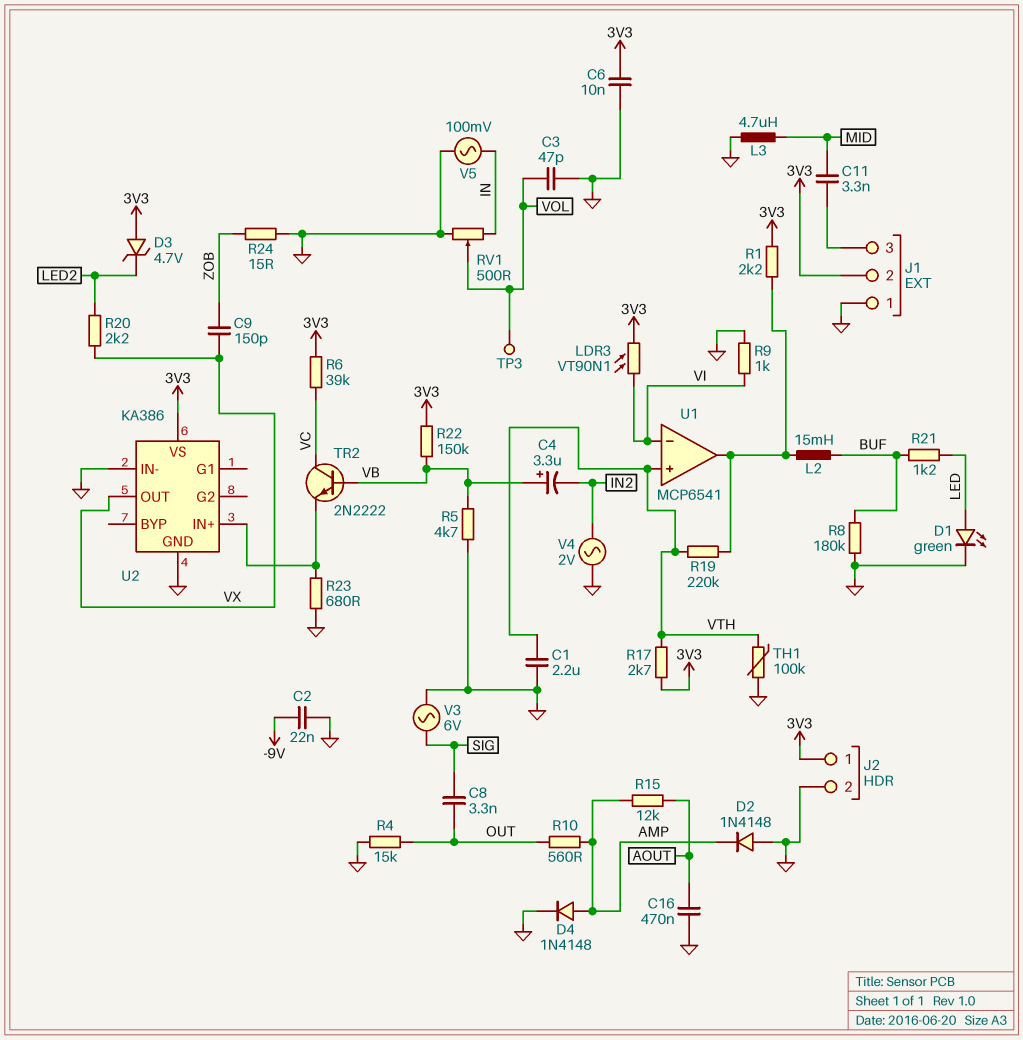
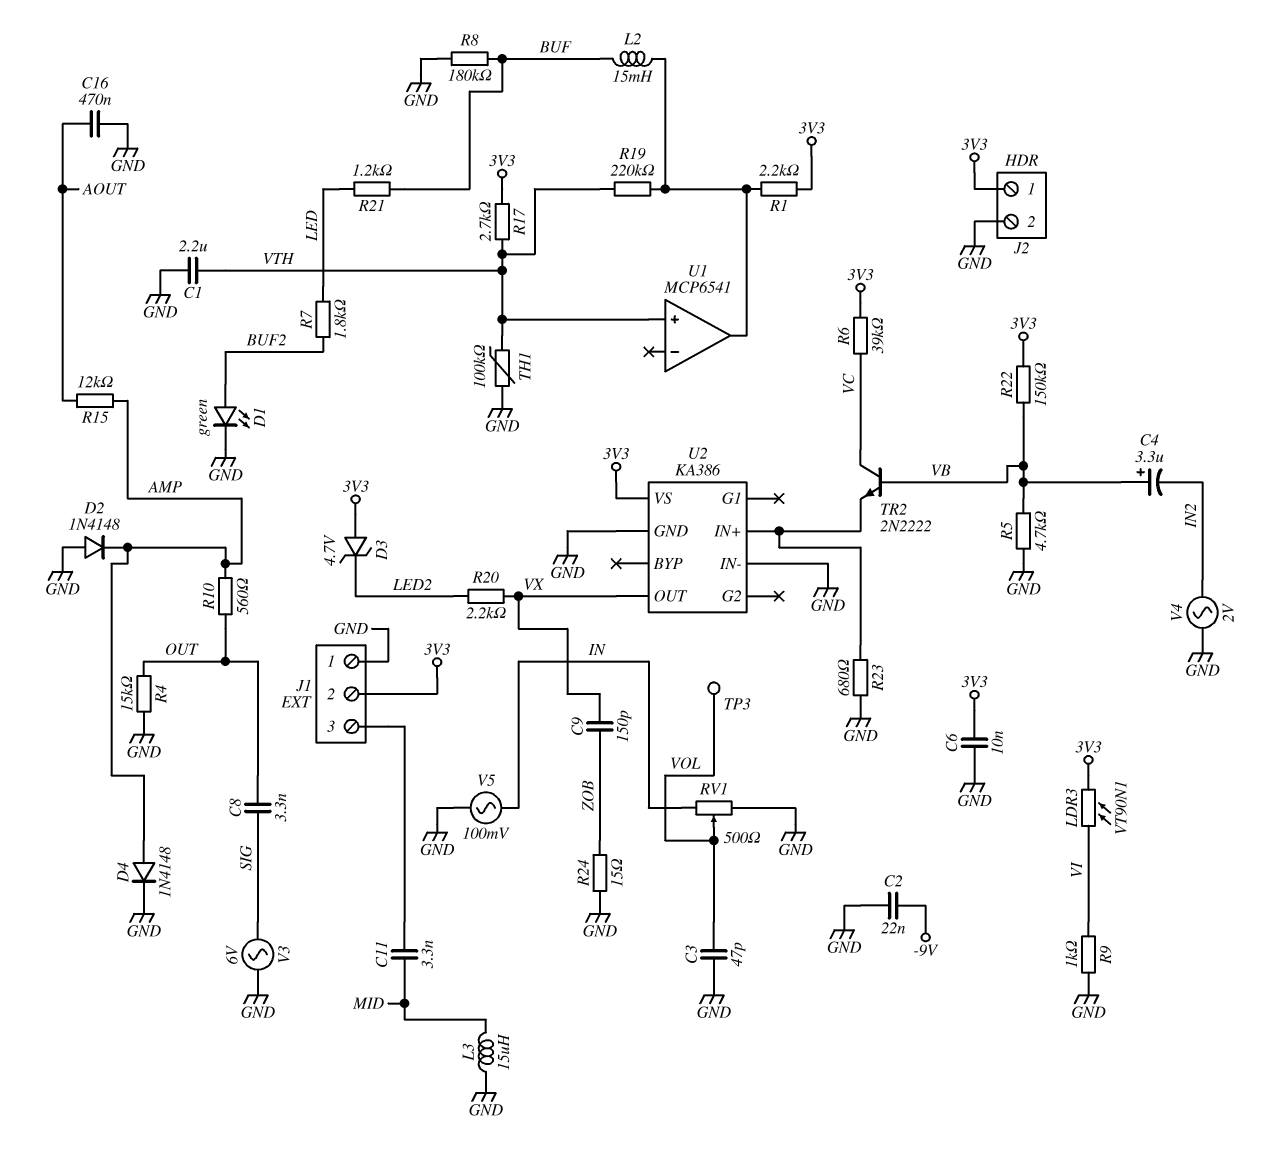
D1: LED green (A LED, K GND) -> LED green (A BUF2, K GND)
L3: 4.7uH (GND, MID) -> 15uH (GND, MID)
R7: none -> 1.8k (BUF2, LED)
U1 pin in-: VI -> none

